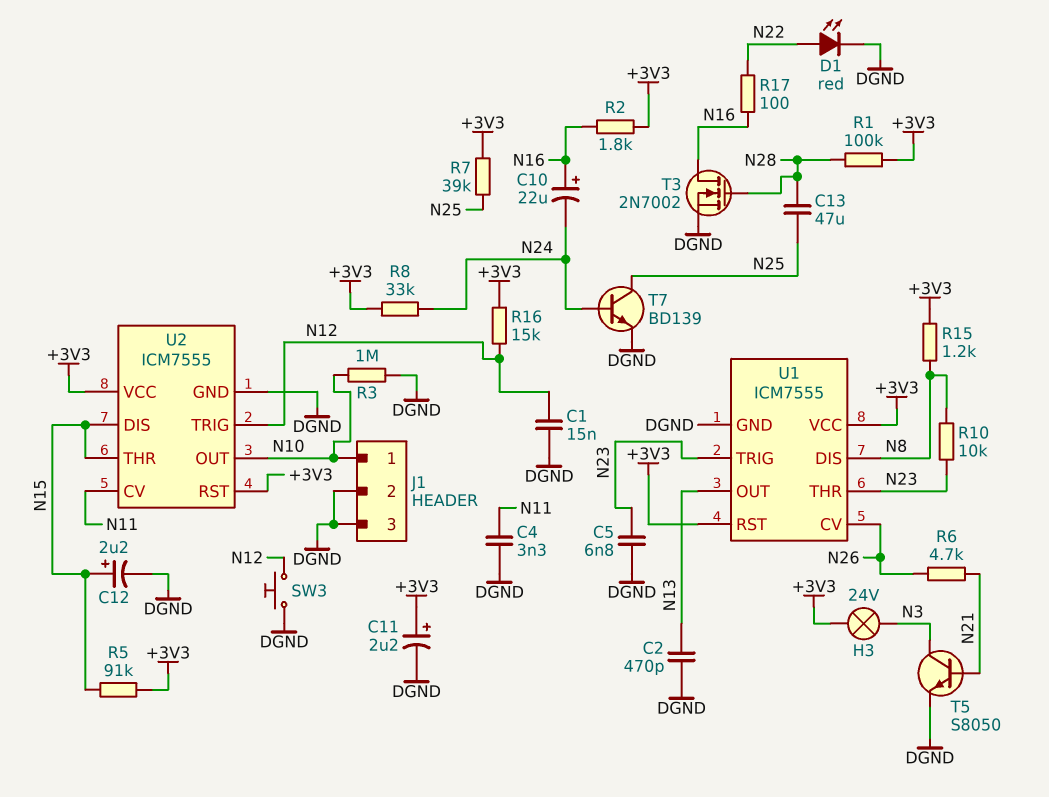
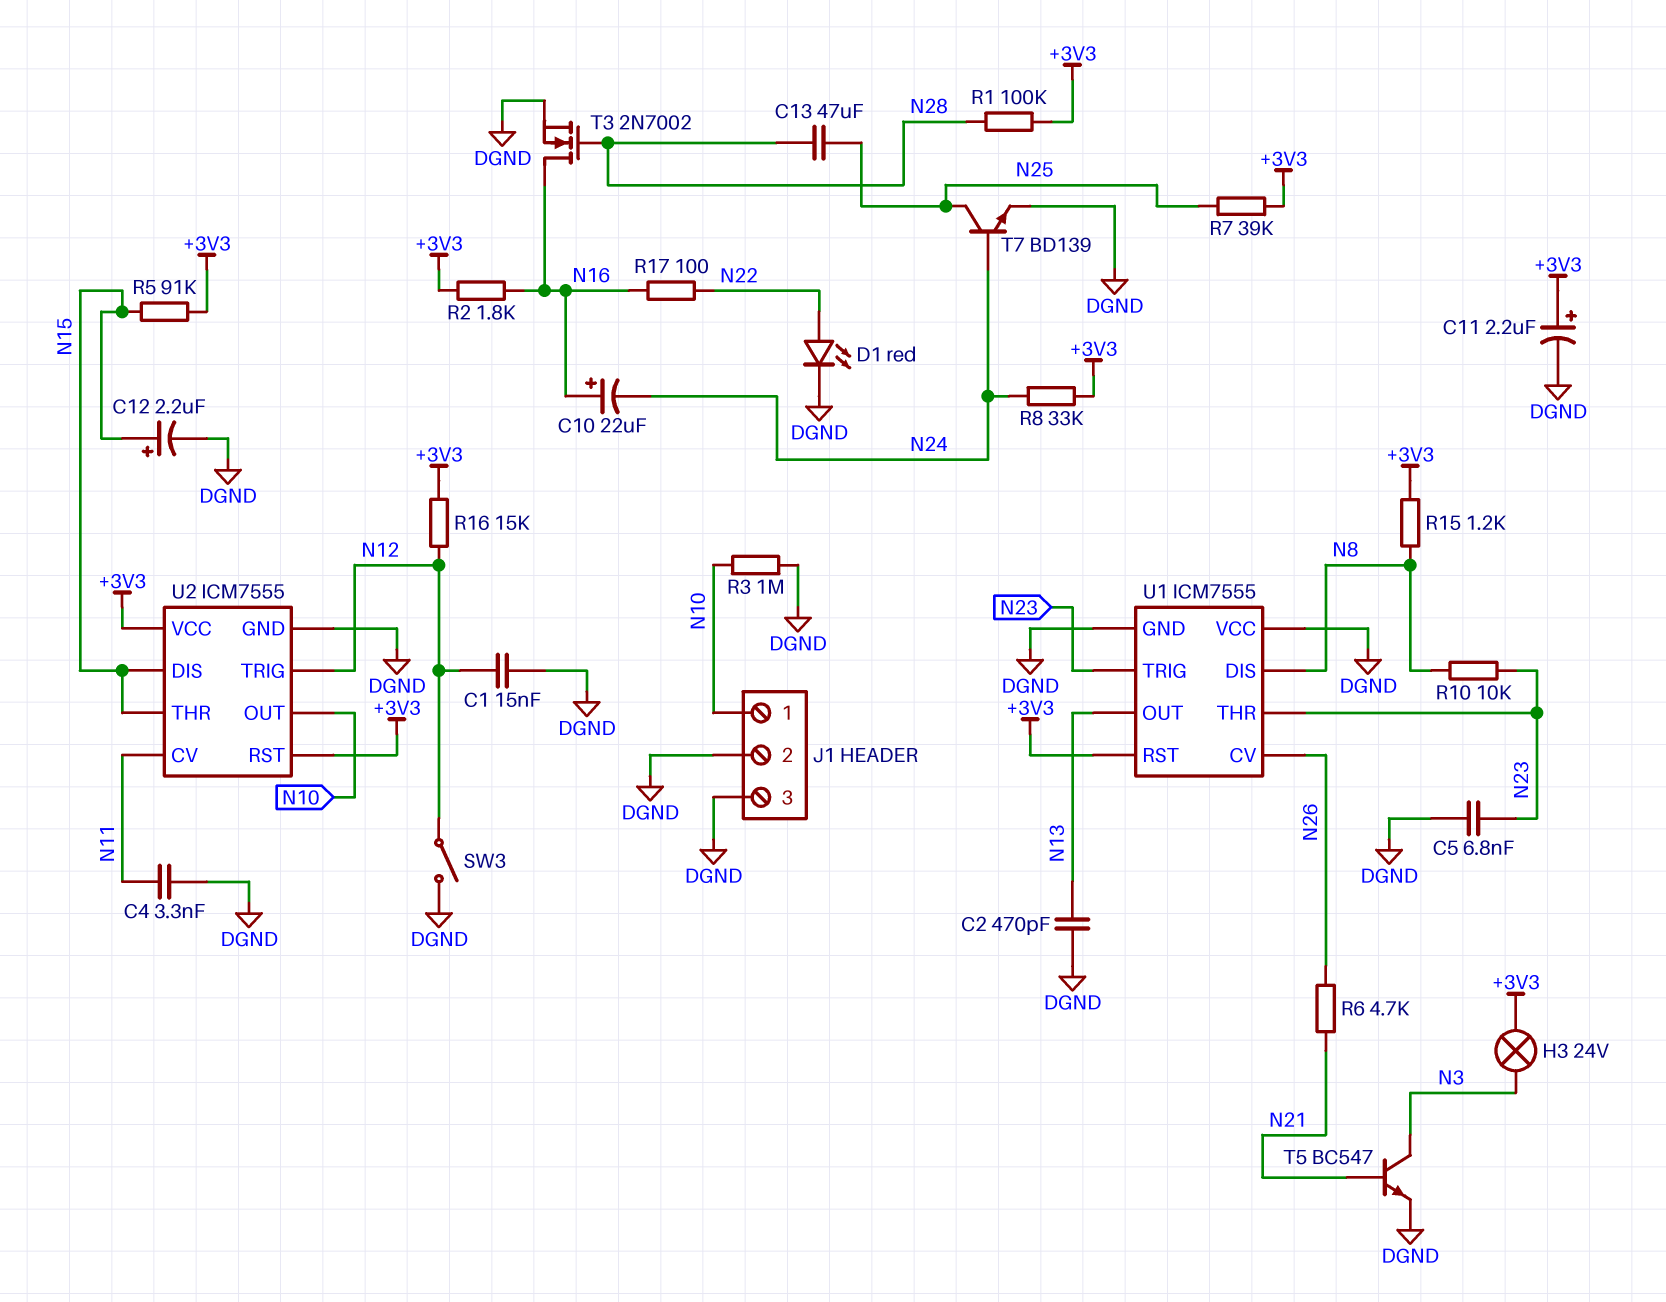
SW3: button (DGND, N12) -> switch (DGND, N12)
T5: NPN S8050 (B N21, C N3, E DGND) -> NPN BC547 (B N21, C N3, E DGND)
U1 pin VCC: +3V3 -> DGND

